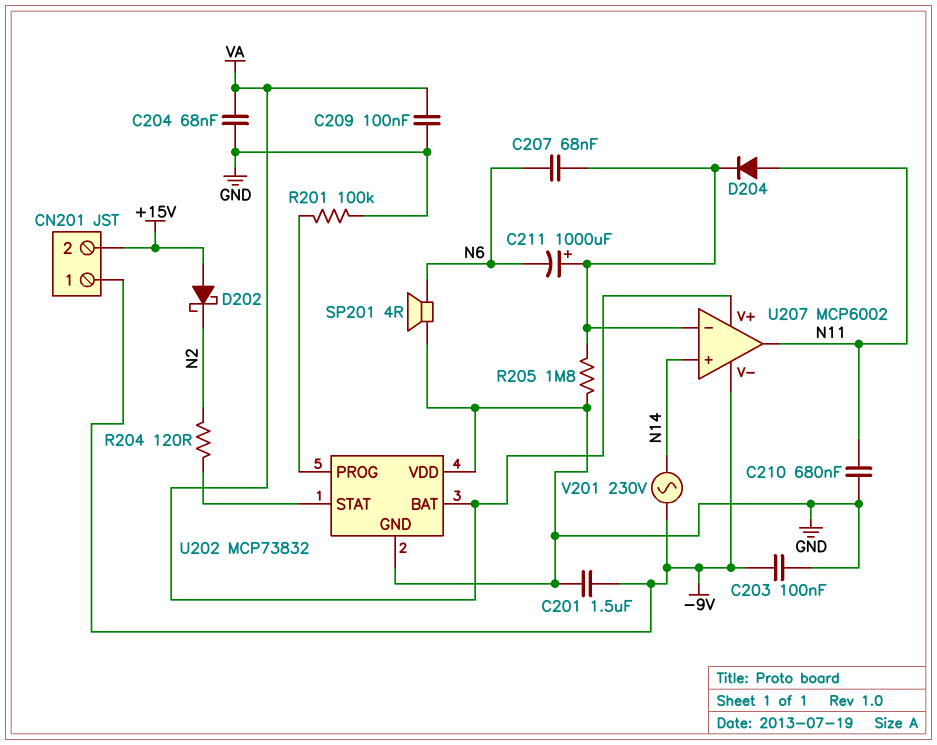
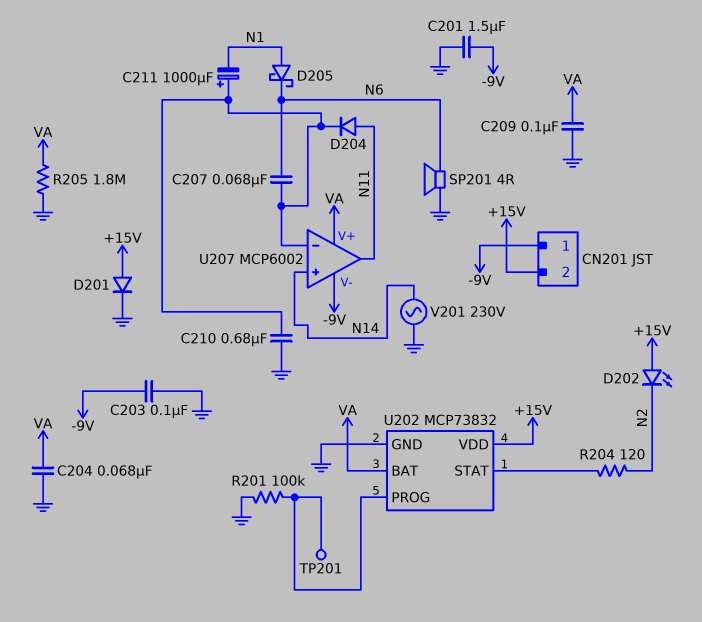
C210: 680nF (GND, N11) -> 680nF (GND, U207/in-)
C211: 1000uF (plus U207/in-, minus N6) -> 1000uF (plus U207/in-, minus N1)
D201: none -> diode (A +15V, K GND)
D202: schottky (A +15V, K N2) -> LED (A +15V, K N2)
D205: none -> schottky (A N1, K N6)
R205: 1.8M (GND, U207/in-) -> 1.8M (GND, VA)
TP201: none -> test point (U202/PROG)
U202 pin VDD: GND -> +15V
V201: AC 230V (-9V, N14) -> AC 230V (GND, N14)

